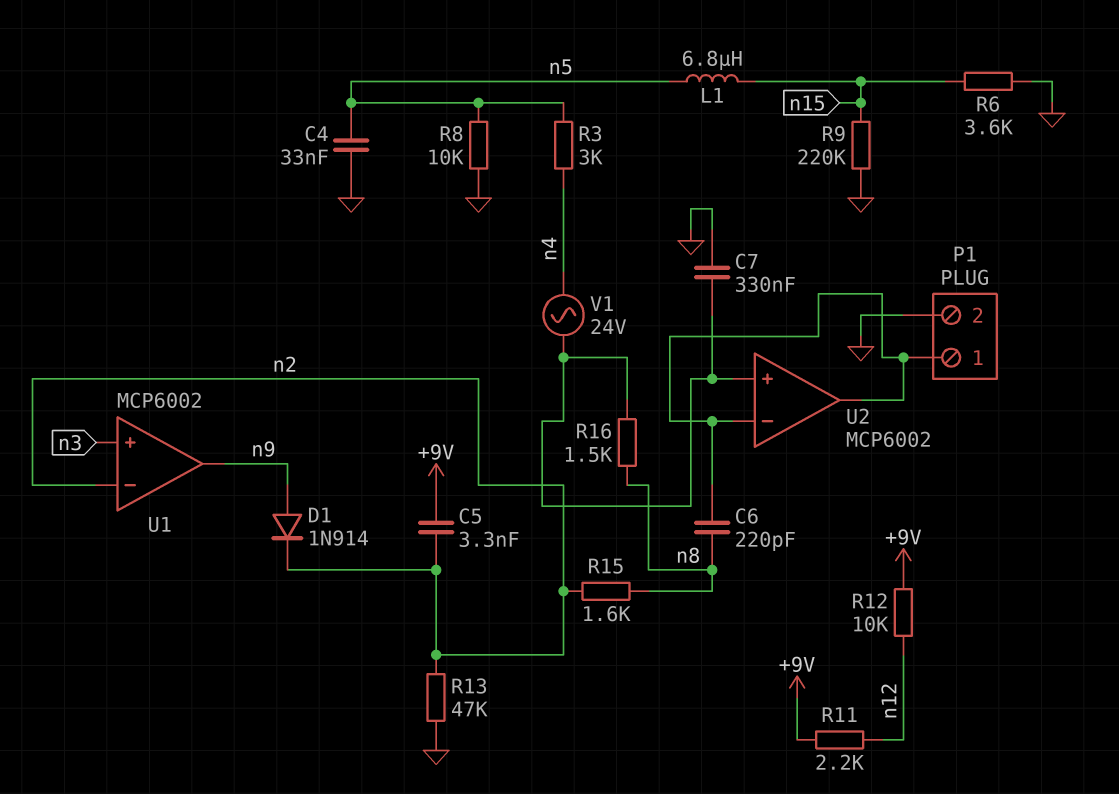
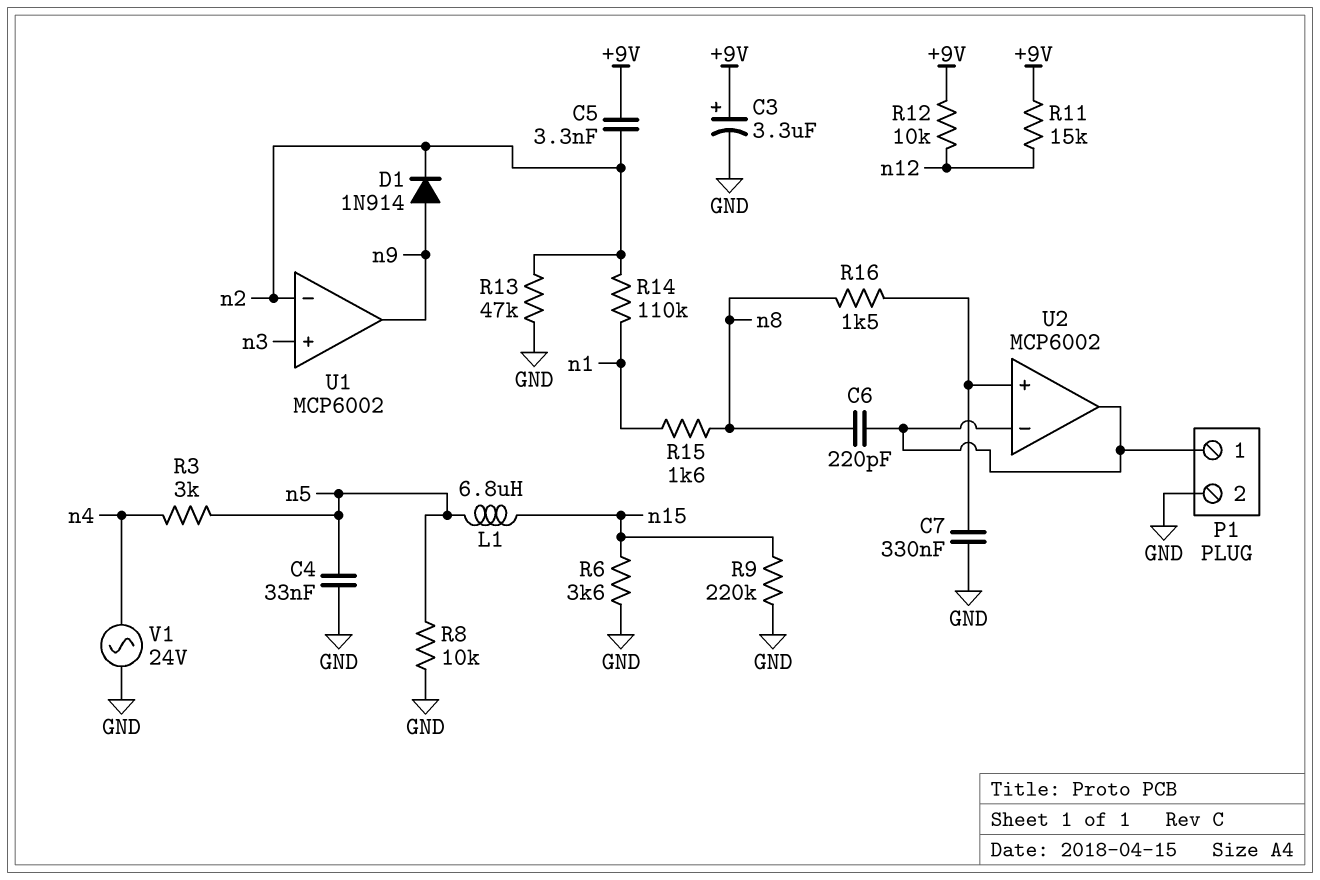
C3: none -> 3.3uF (plus +9V, minus GND)
R11: 2.2k (+9V, n12) -> 15k (+9V, n12)
R14: none -> 110k (n1, n2)
R15: 1.6k (n2, n8) -> 1.6k (n1, n8)
V1: AC 24V (U2/in+, n4) -> AC 24V (GND, n4)

